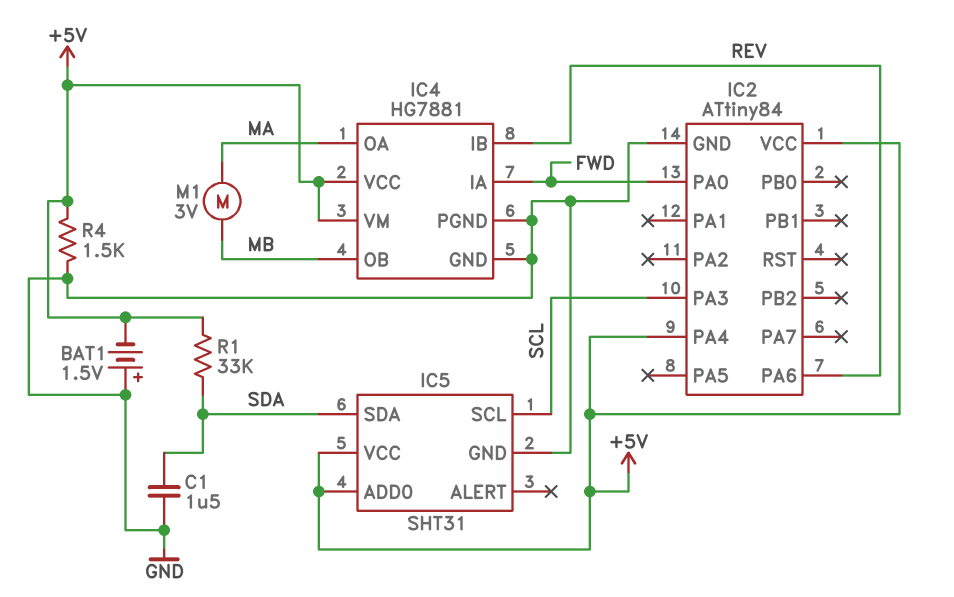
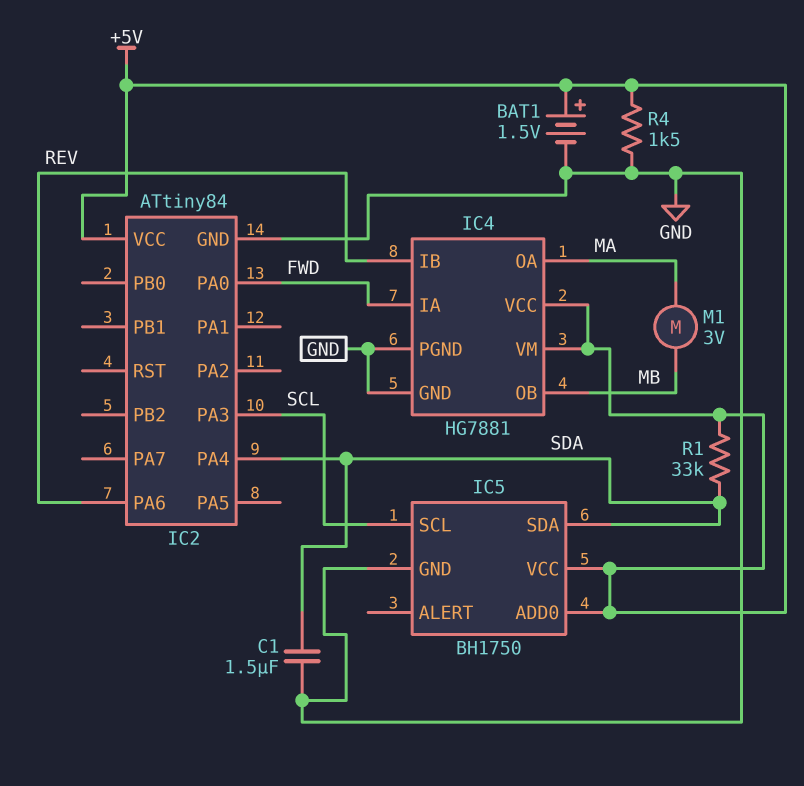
BAT1: 1.5V (plus GND, minus +5V) -> 1.5V (plus +5V, minus GND)
IC2 pin PA4: +5V -> SDA
IC5: SHT31 -> BH1750

